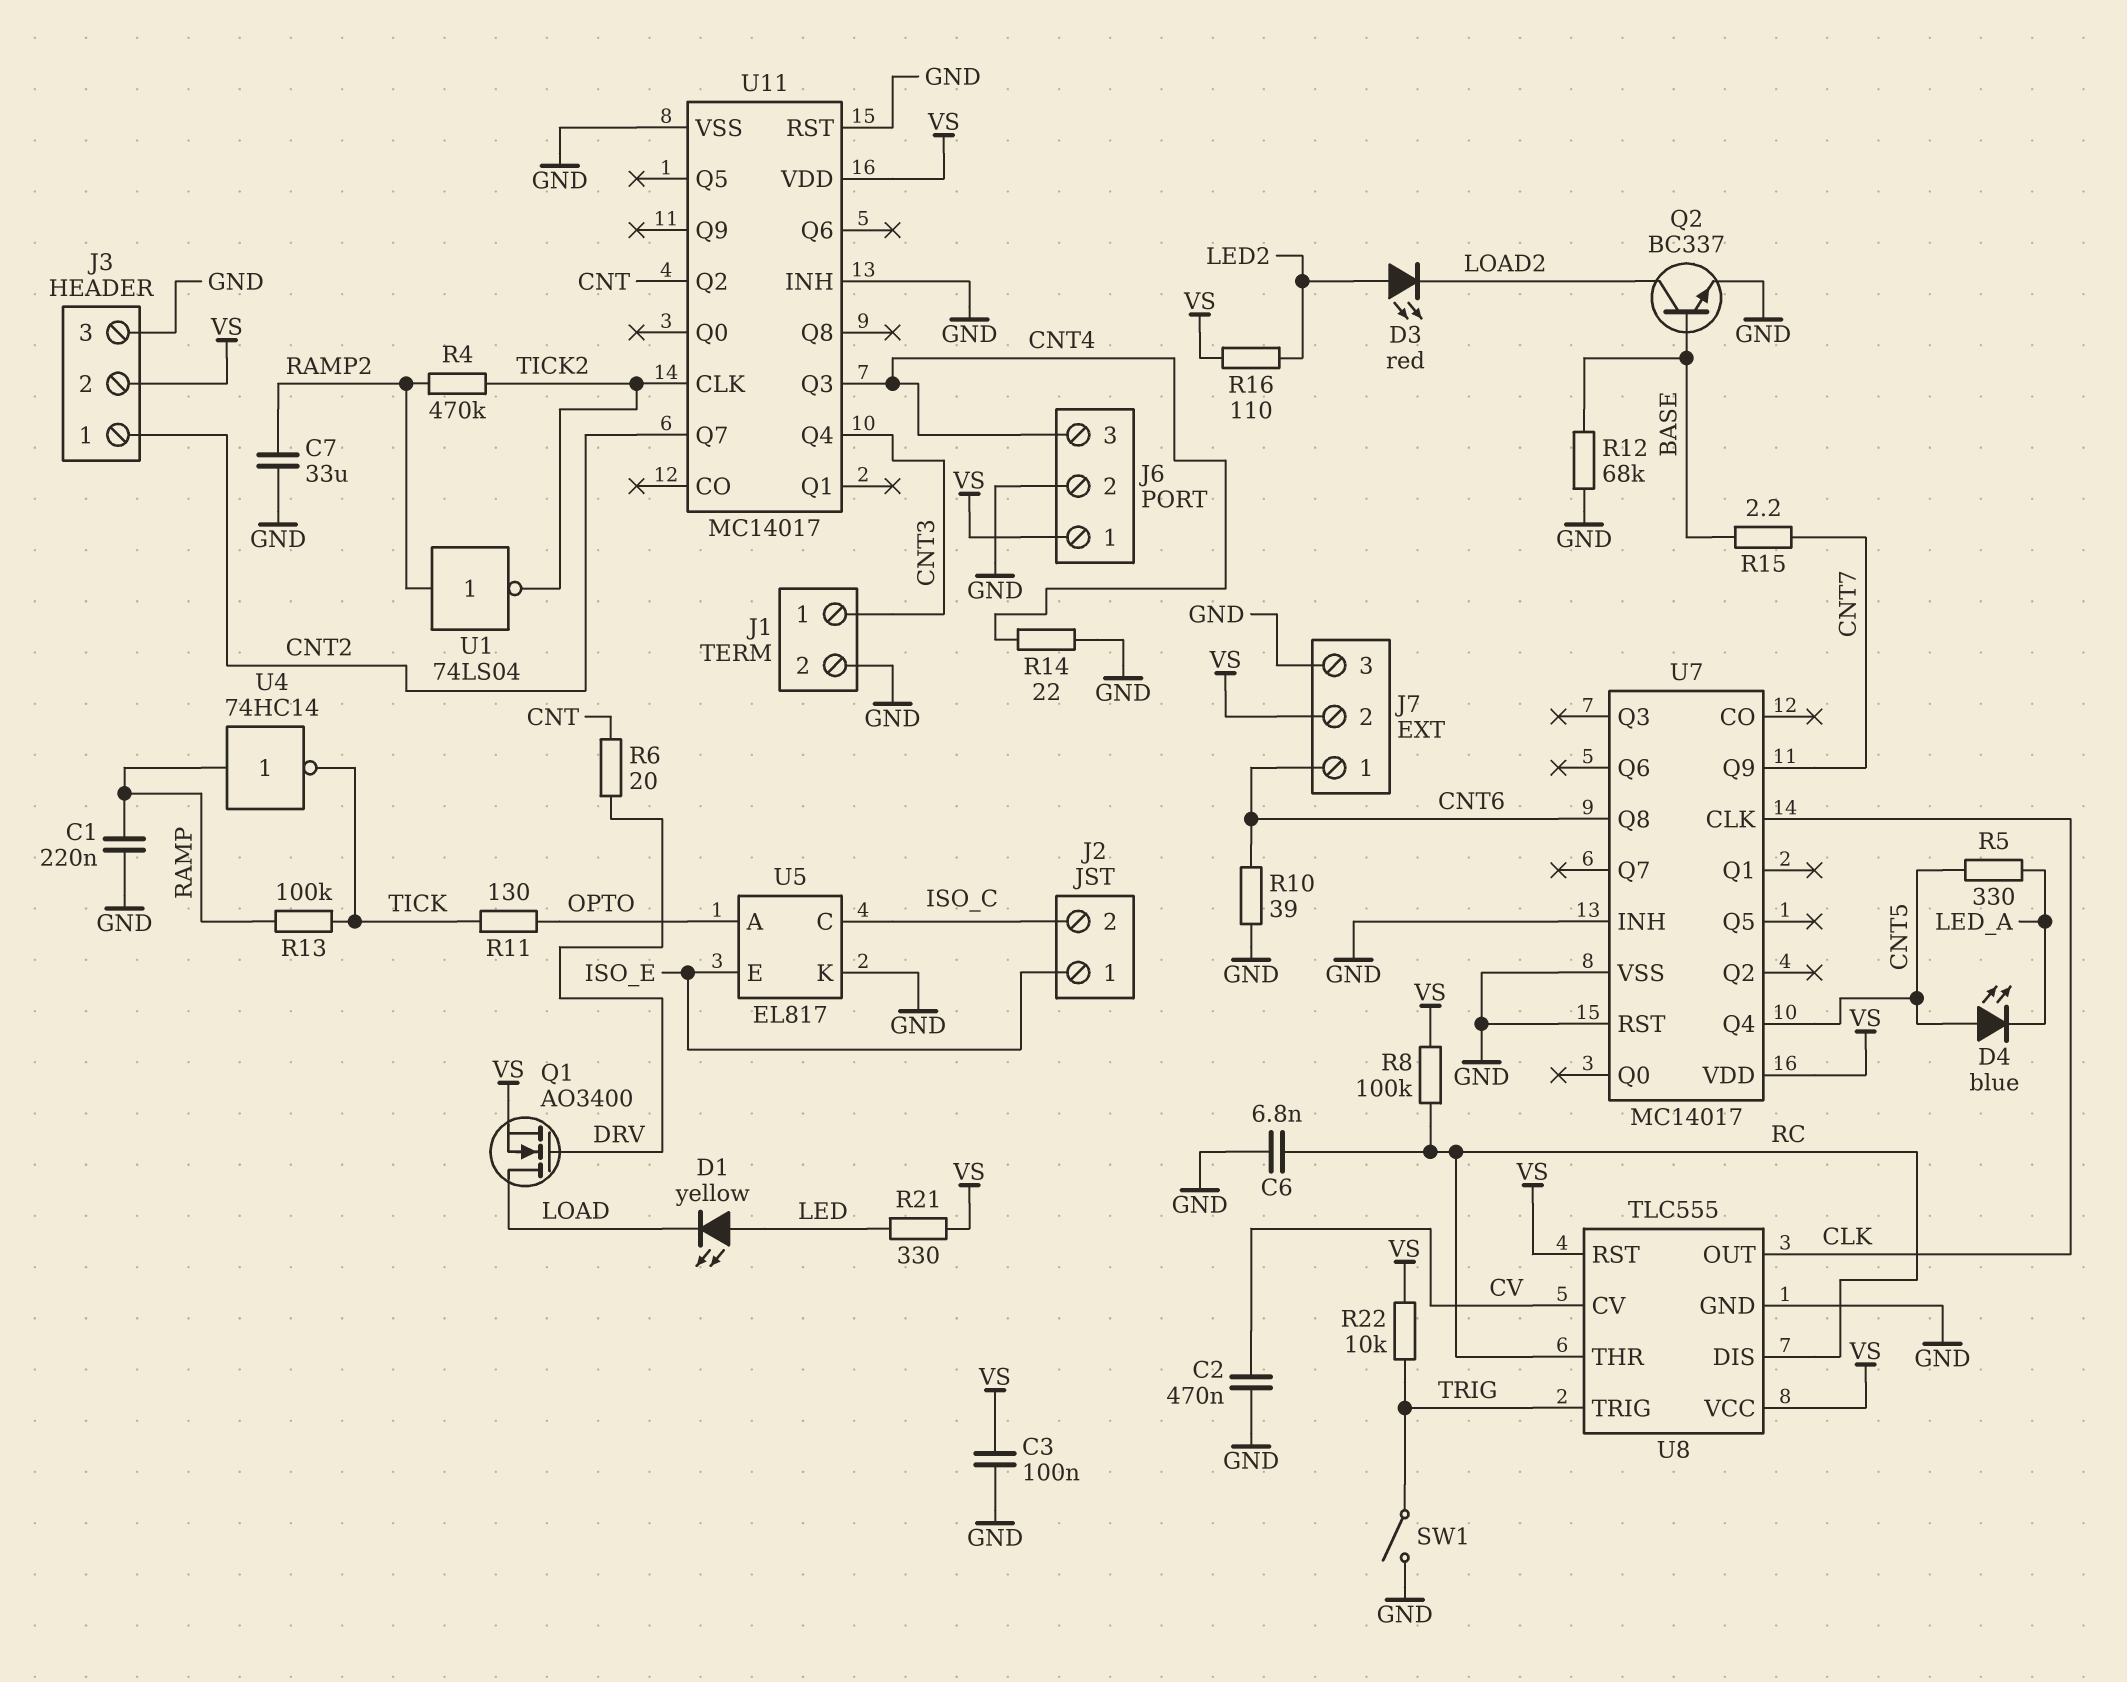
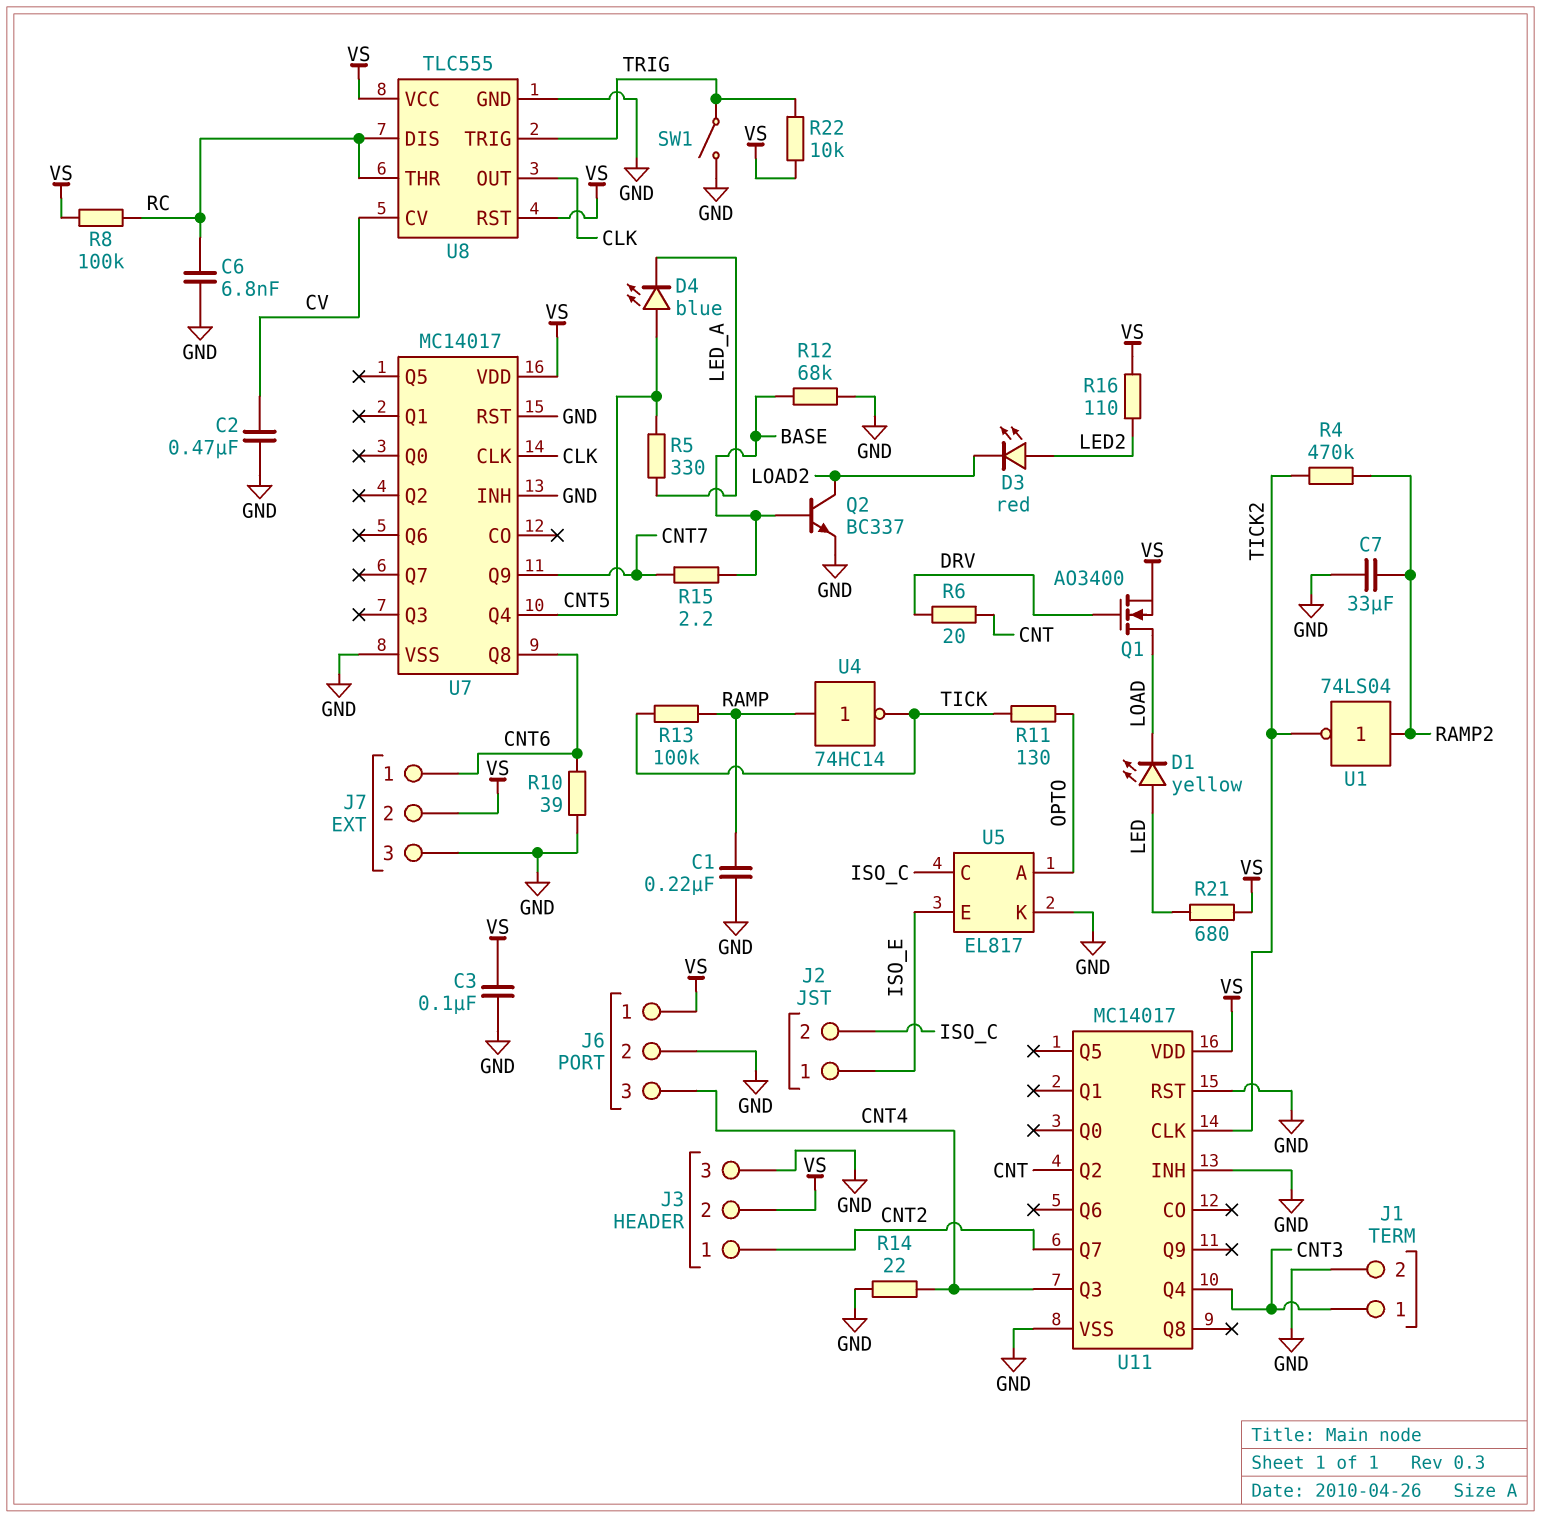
R21: 330 (LED, VS) -> 680 (LED, VS)

